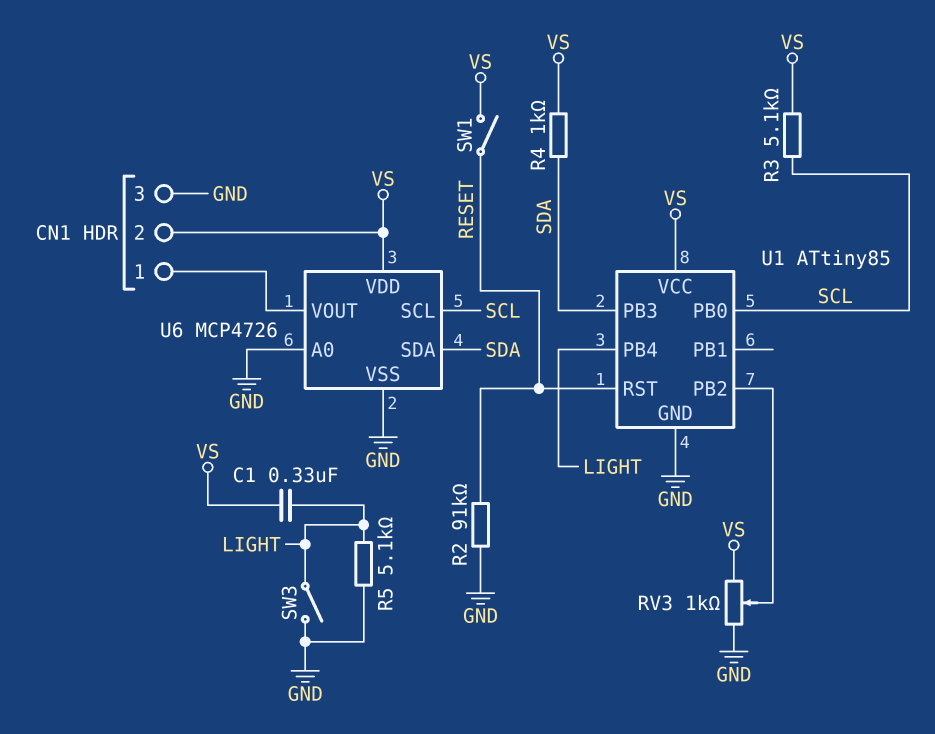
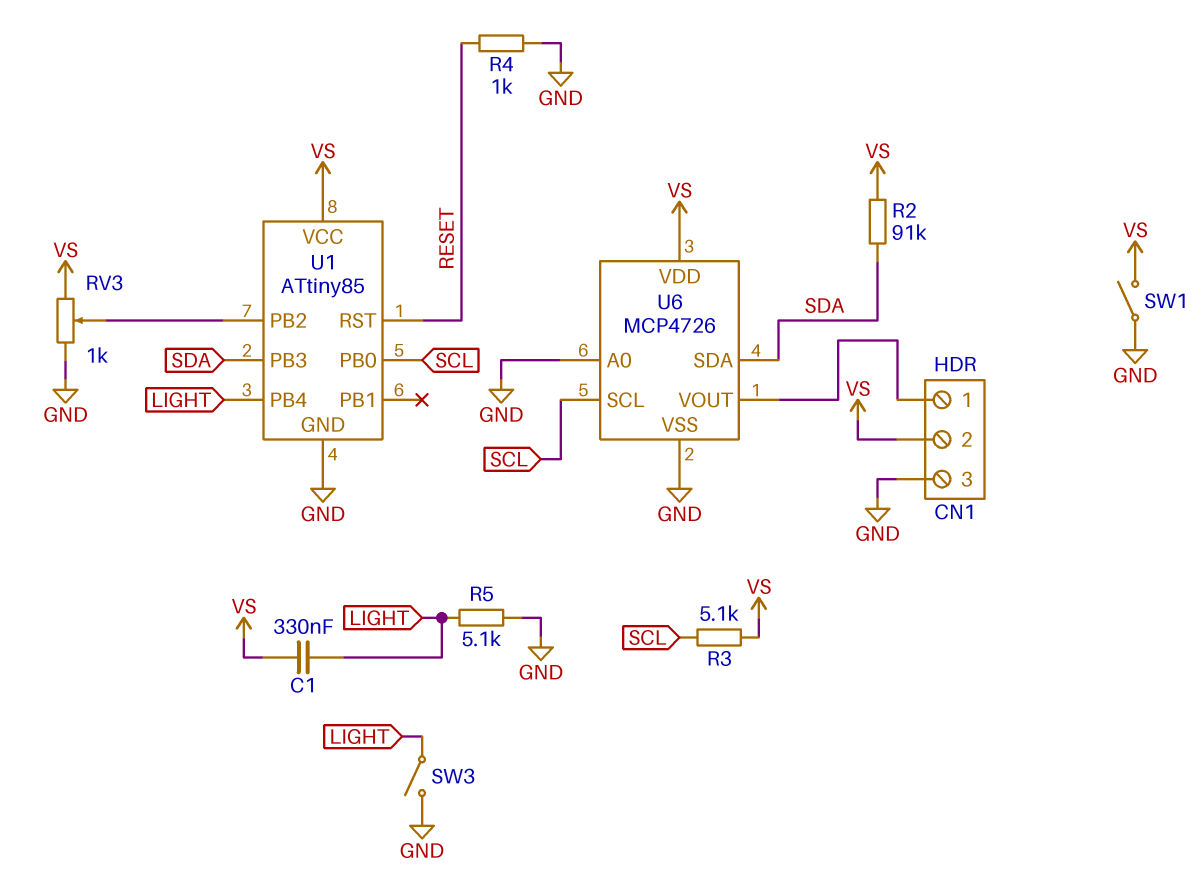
R2: 91k (GND, RESET) -> 91k (SDA, VS)
R4: 1k (SDA, VS) -> 1k (GND, RESET)
SW1: switch (RESET, VS) -> switch (GND, VS)

